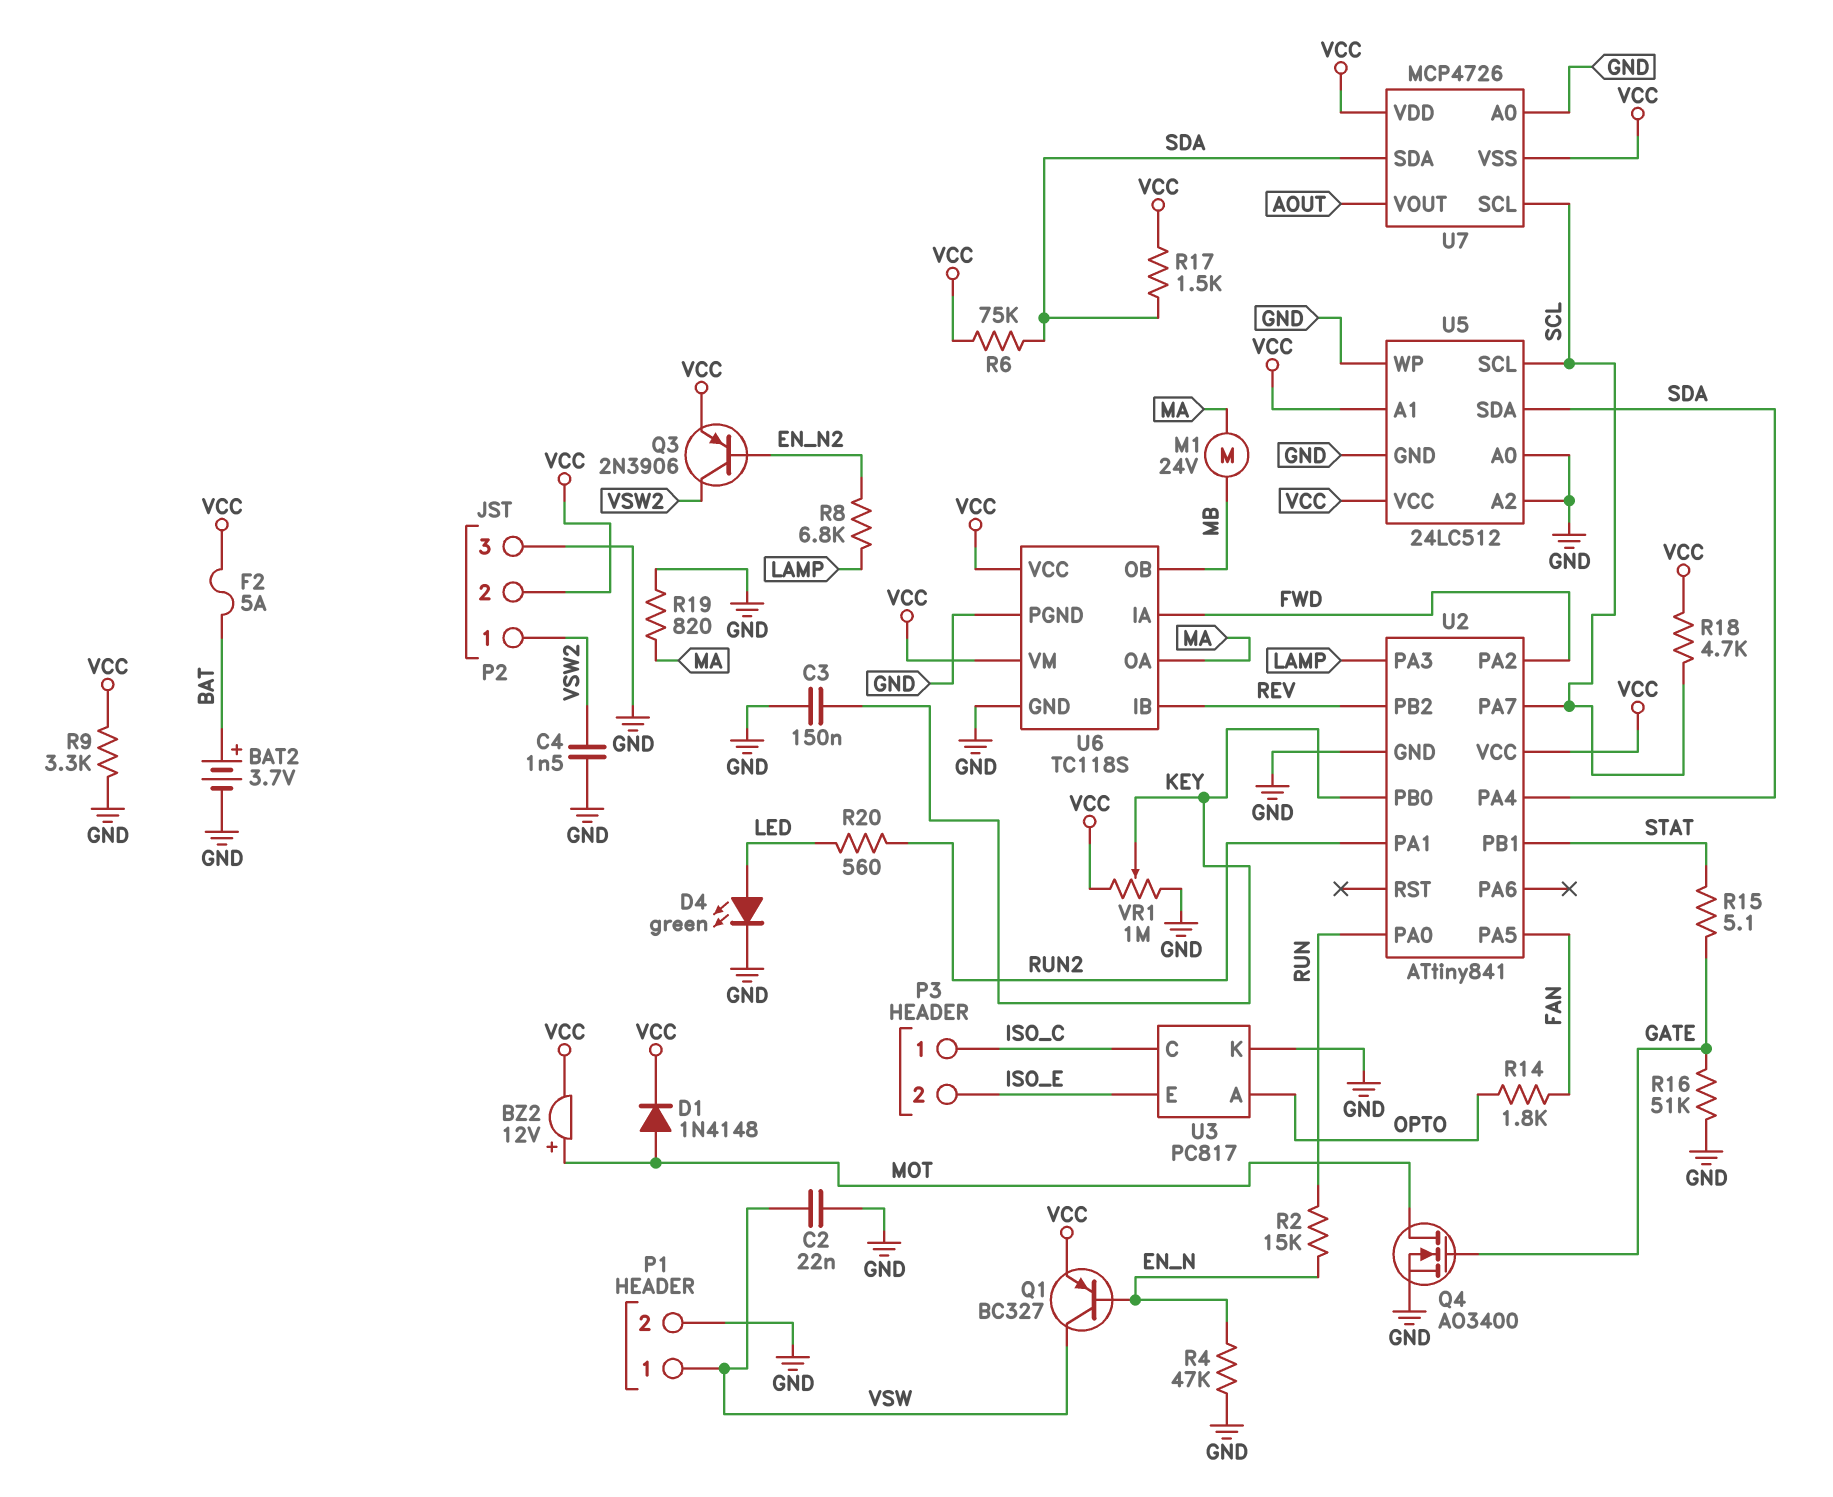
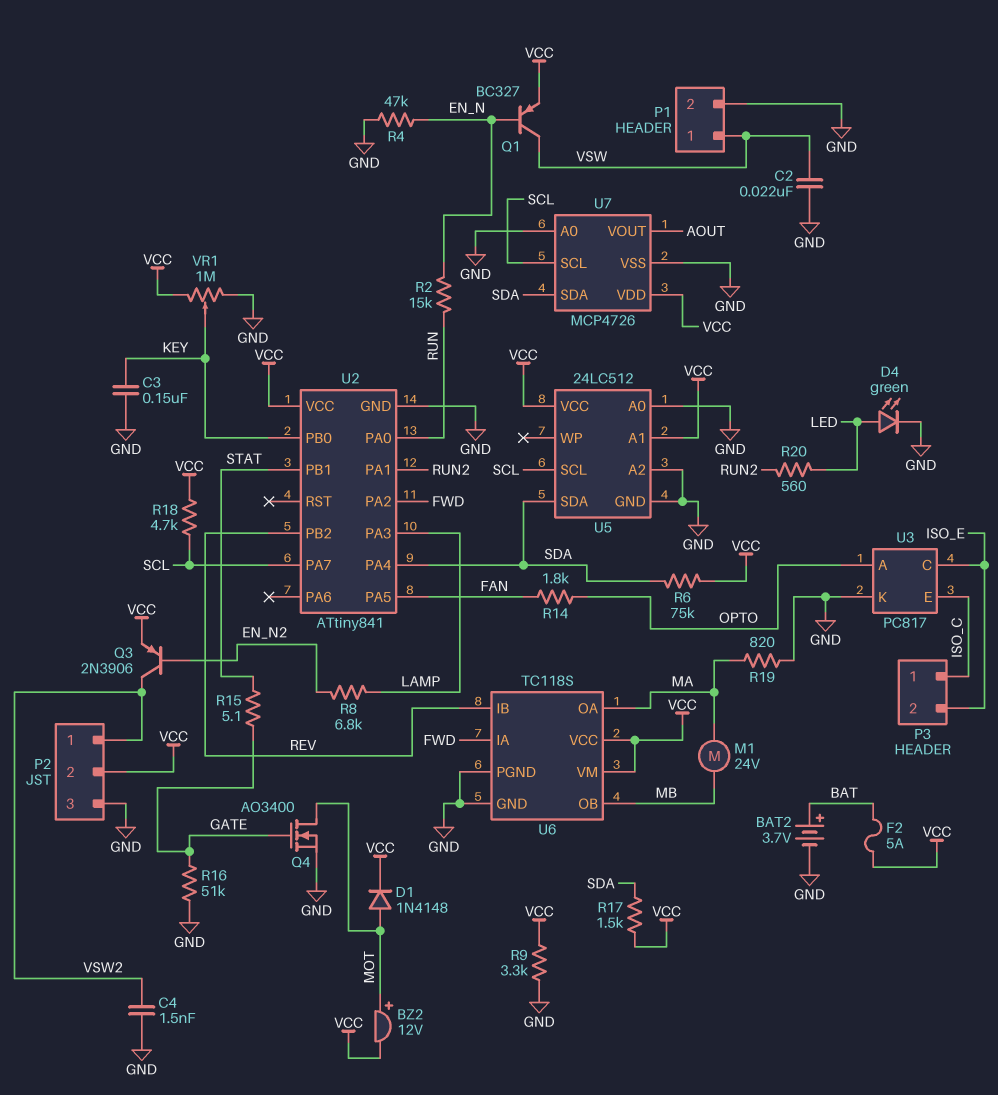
U3 pin C: ISO_C -> ISO_E
U3 pin E: ISO_E -> ISO_C
U5 pin WP: GND -> none
U7 pin VSS: VCC -> GND

